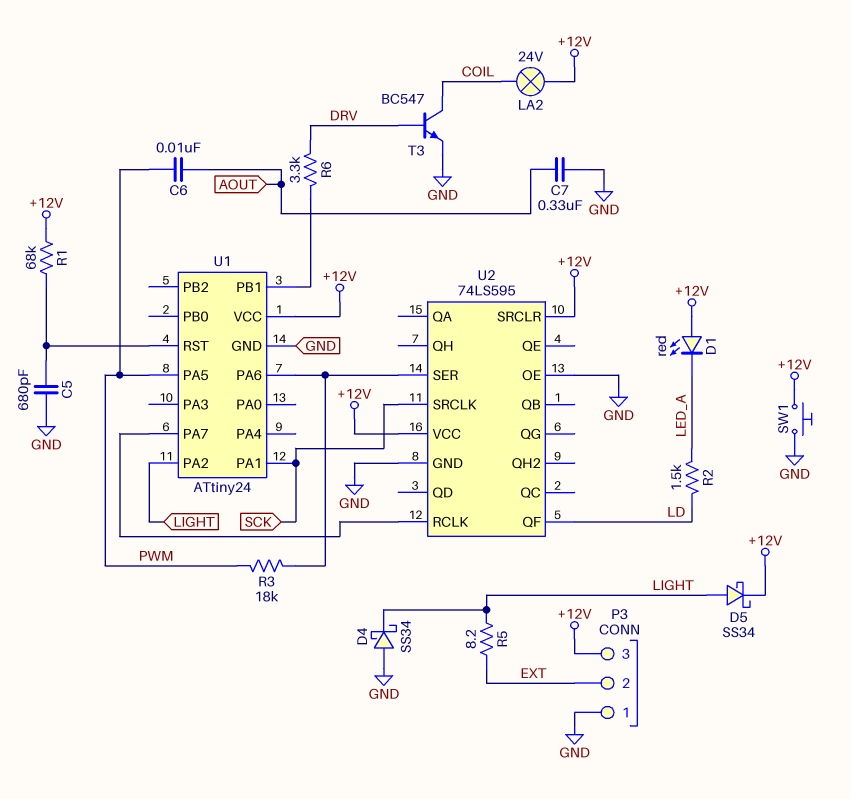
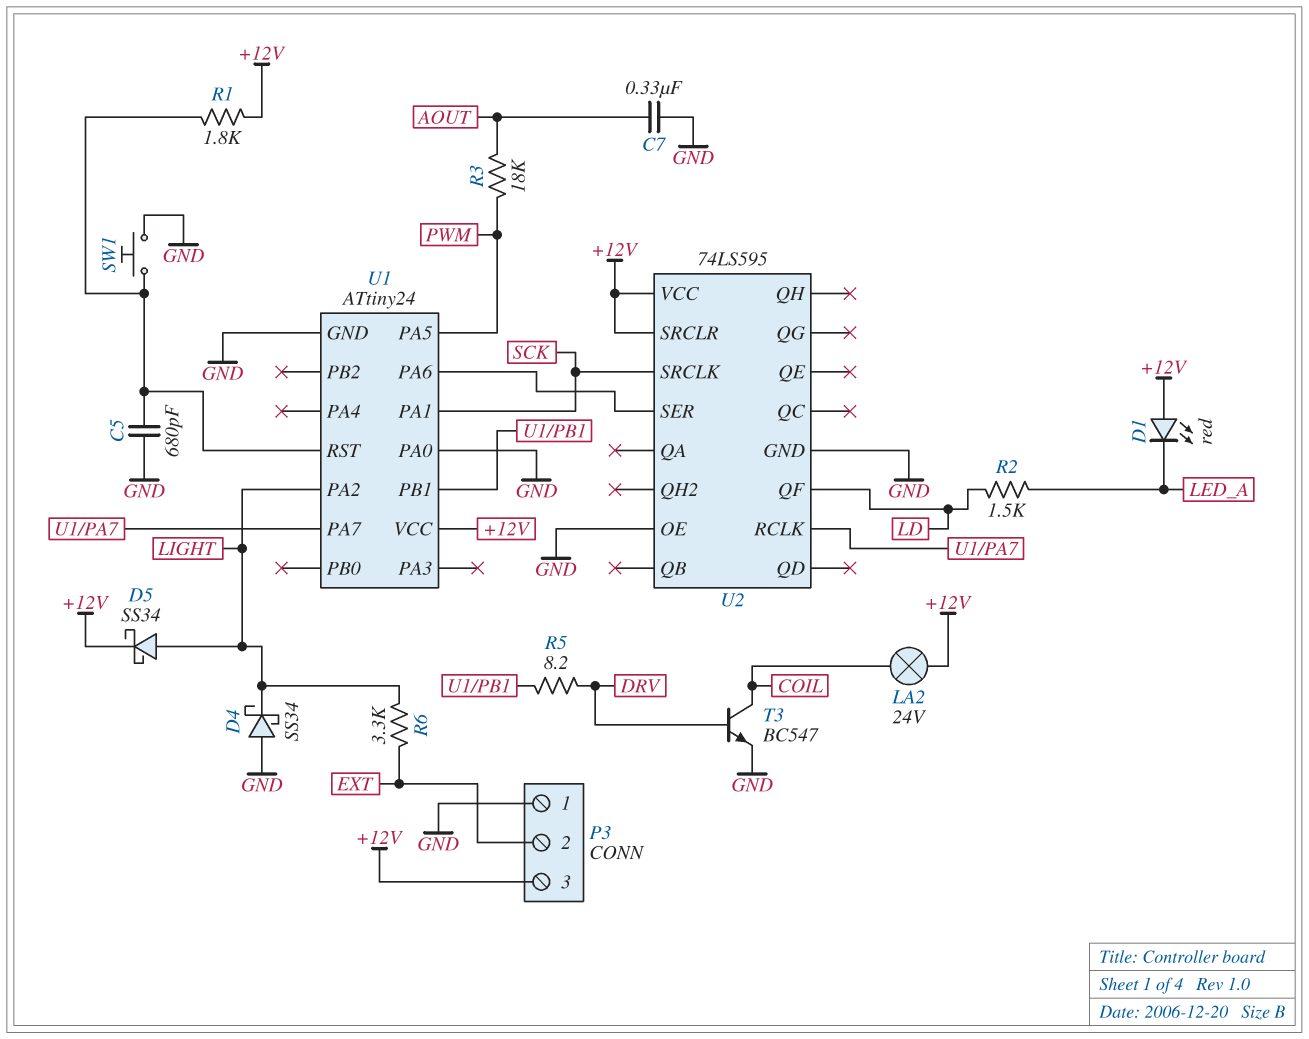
C6: 10nF (AOUT, PWM) -> none
R1: 68k (+12V, U1/RST) -> 1.8k (+12V, U1/RST)
R3: 18k (PWM, U1/PA6) -> 18k (AOUT, PWM)
R5: 8.2 (EXT, LIGHT) -> 8.2 (DRV, U1/PB1)
R6: 3.3k (DRV, U1/PB1) -> 3.3k (EXT, LIGHT)
SW1: button (+12V, GND) -> button (GND, U1/RST)
U1 pin PA0: none -> GND

